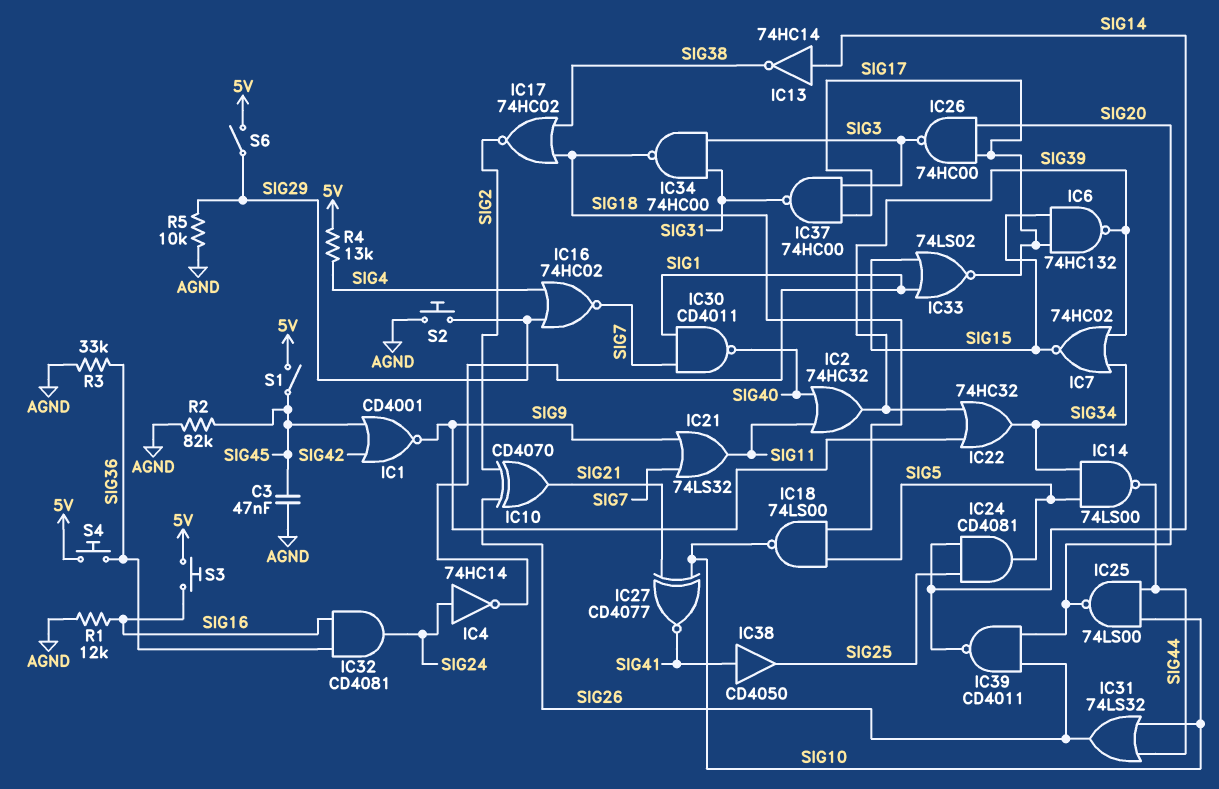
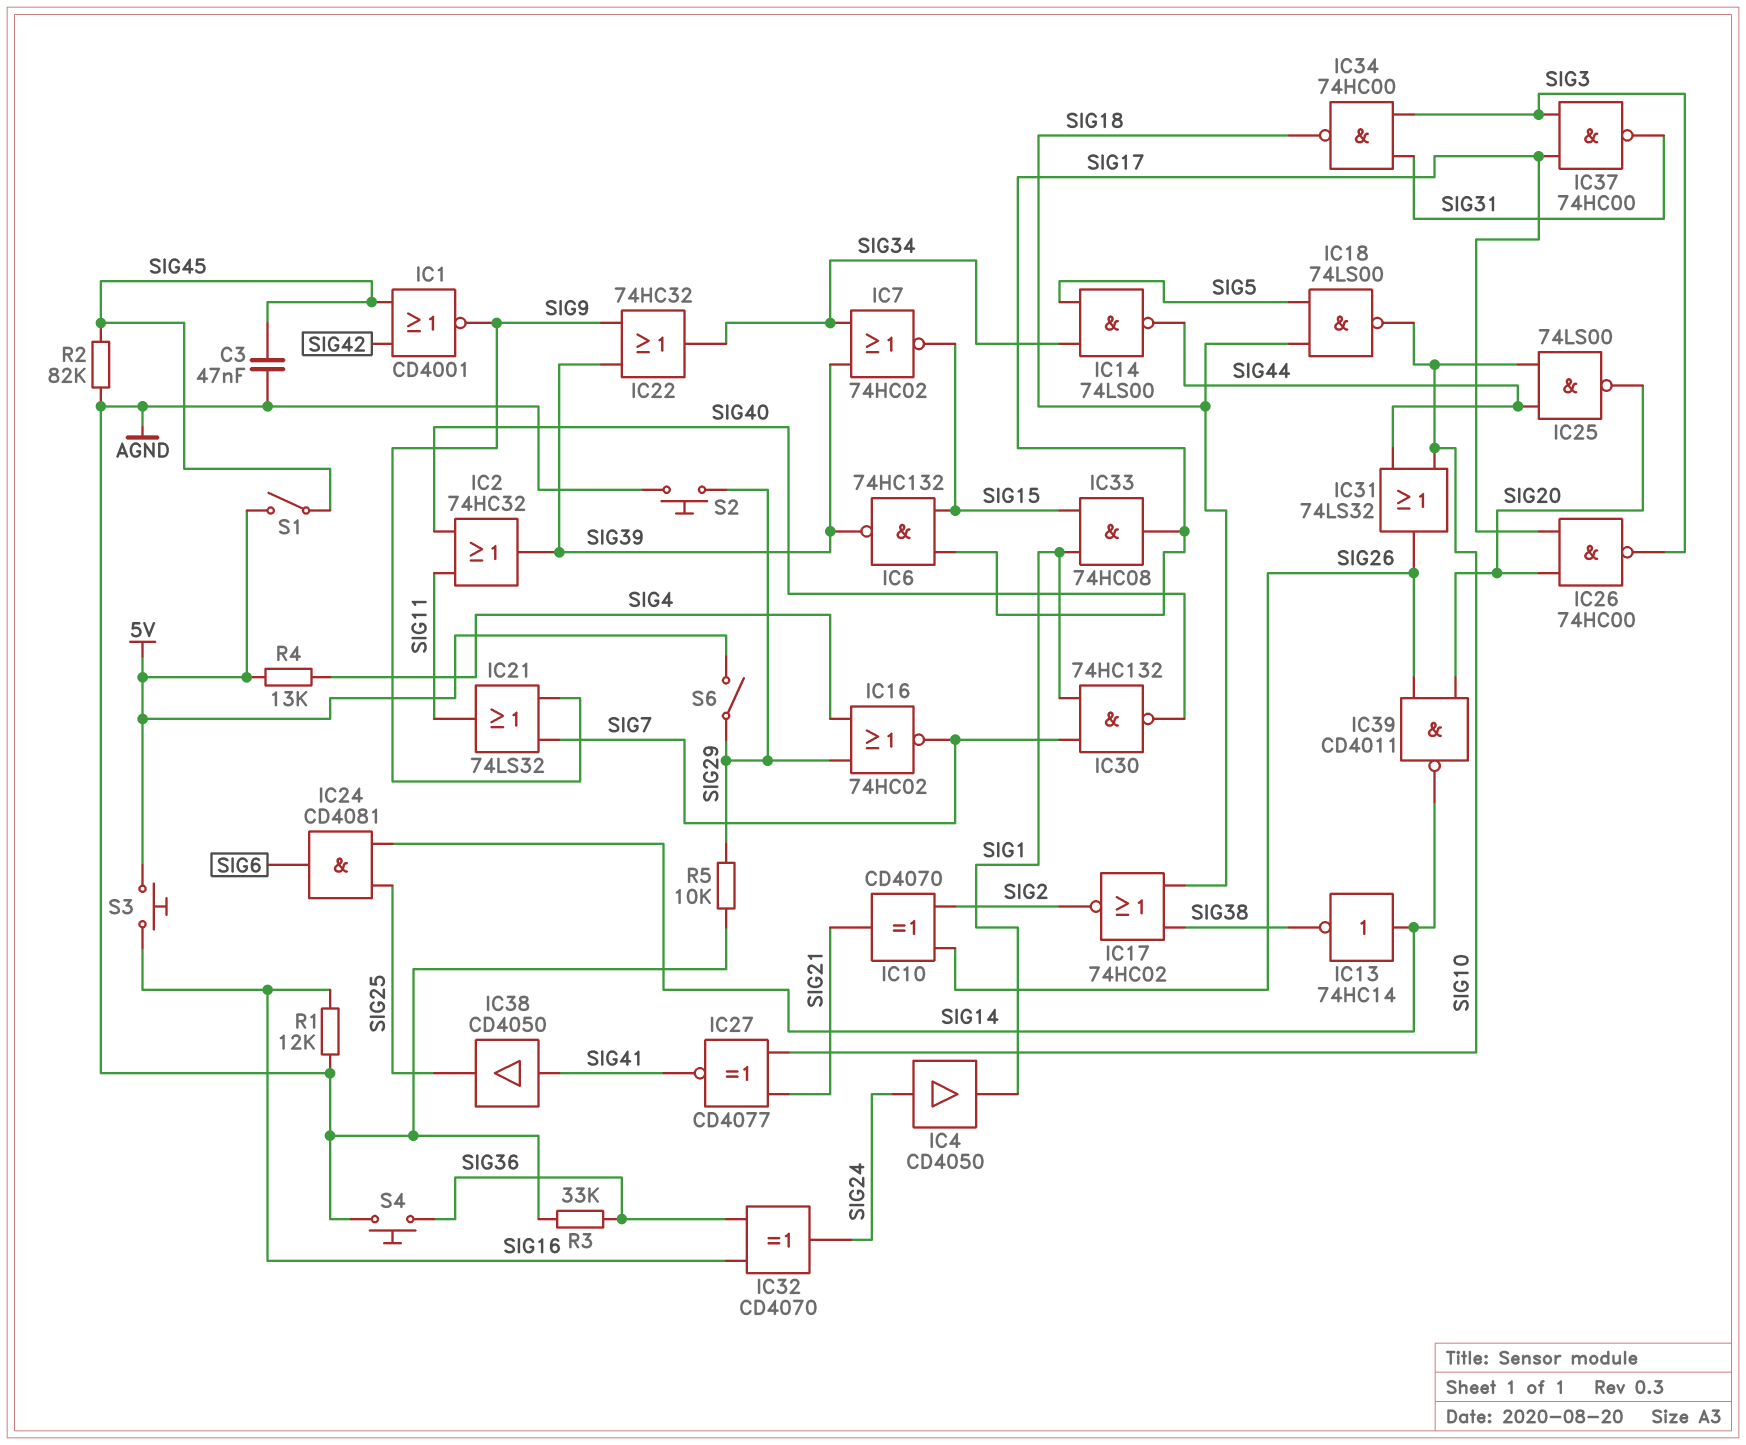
IC4: NOT 74HC14 (in SIG24, out SIG1) -> buffer CD4050 (in SIG24, out SIG1)
IC24: AND CD4081 (in SIG14, in SIG25, out SIG5) -> AND CD4081 (in SIG14, in SIG25, out SIG6)
IC30: NAND CD4011 (in SIG1, in SIG7, out SIG40) -> NAND 74HC132 (in SIG1, in SIG7, out SIG40)
IC32: AND CD4081 (in SIG16, in SIG36, out SIG24) -> XOR CD4070 (in SIG16, in SIG36, out SIG24)
IC33: NOR 74LS02 (in SIG1, in SIG15, out SIG17) -> AND 74HC08 (in SIG1, in SIG15, out SIG17)
S4: button (5V, SIG36) -> button (AGND, SIG36)

